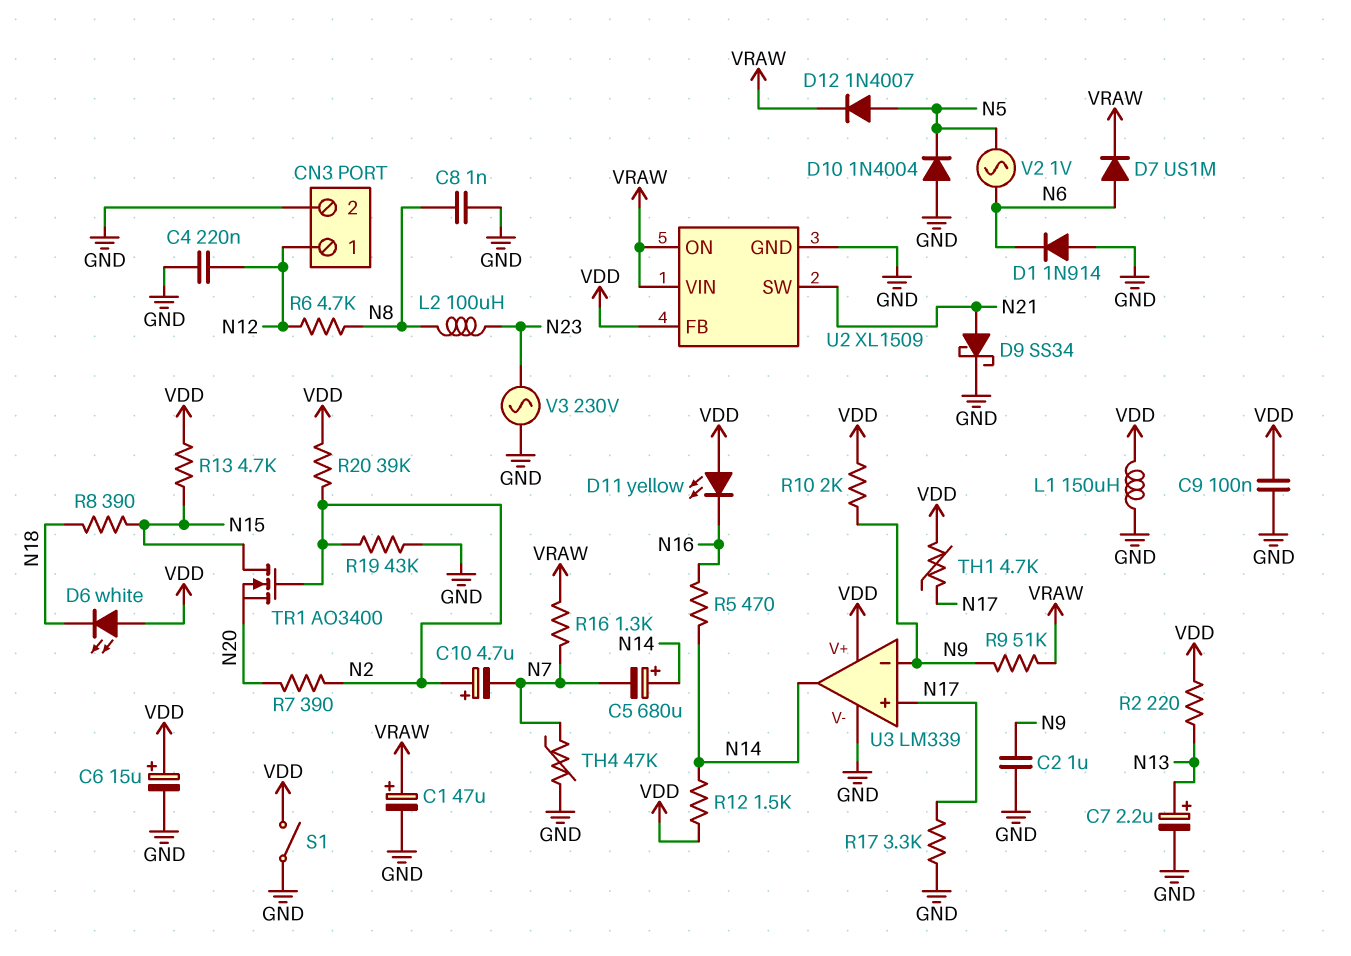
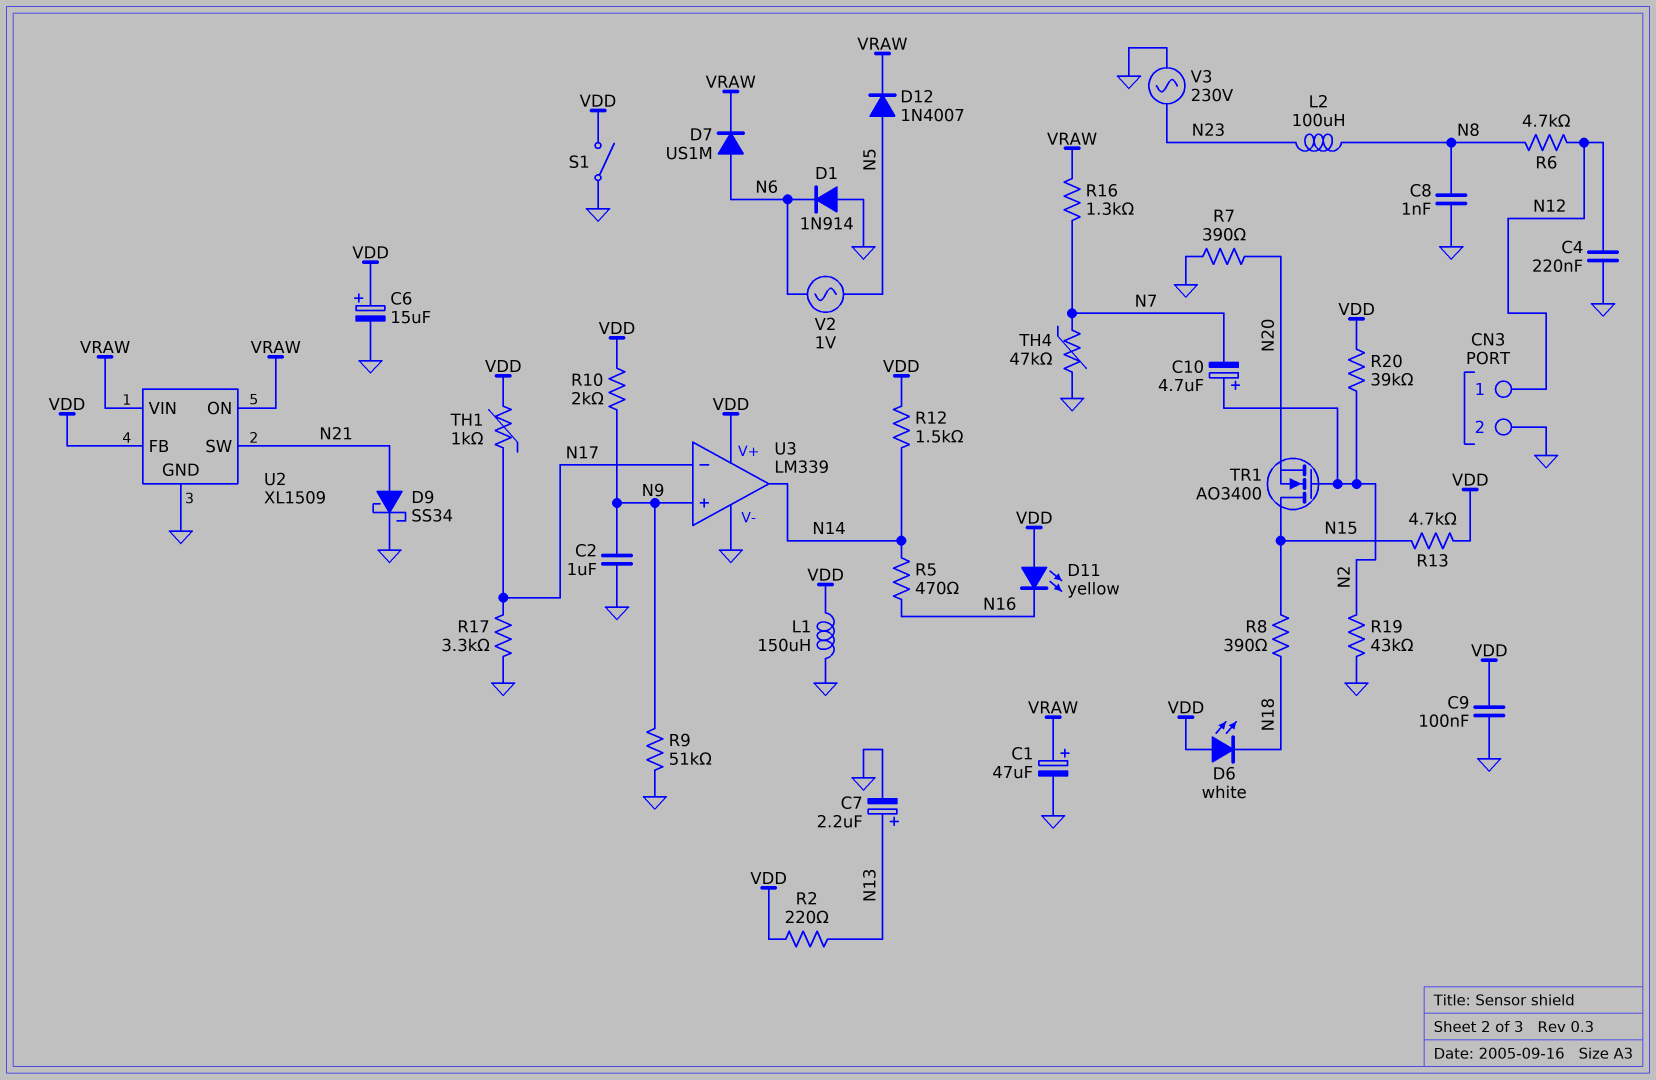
C5: 680uF (plus N14, minus N7) -> none
D10: diode 1N4004 (A GND, K N5) -> none
R7: 390 (N2, N20) -> 390 (GND, N20)
R9: 51k (N9, VRAW) -> 51k (GND, N9)
TH1: 4.7k (N17, VDD) -> 1k (N17, VDD)
U3 pin in+: N17 -> N9
U3 pin in-: N9 -> N17

